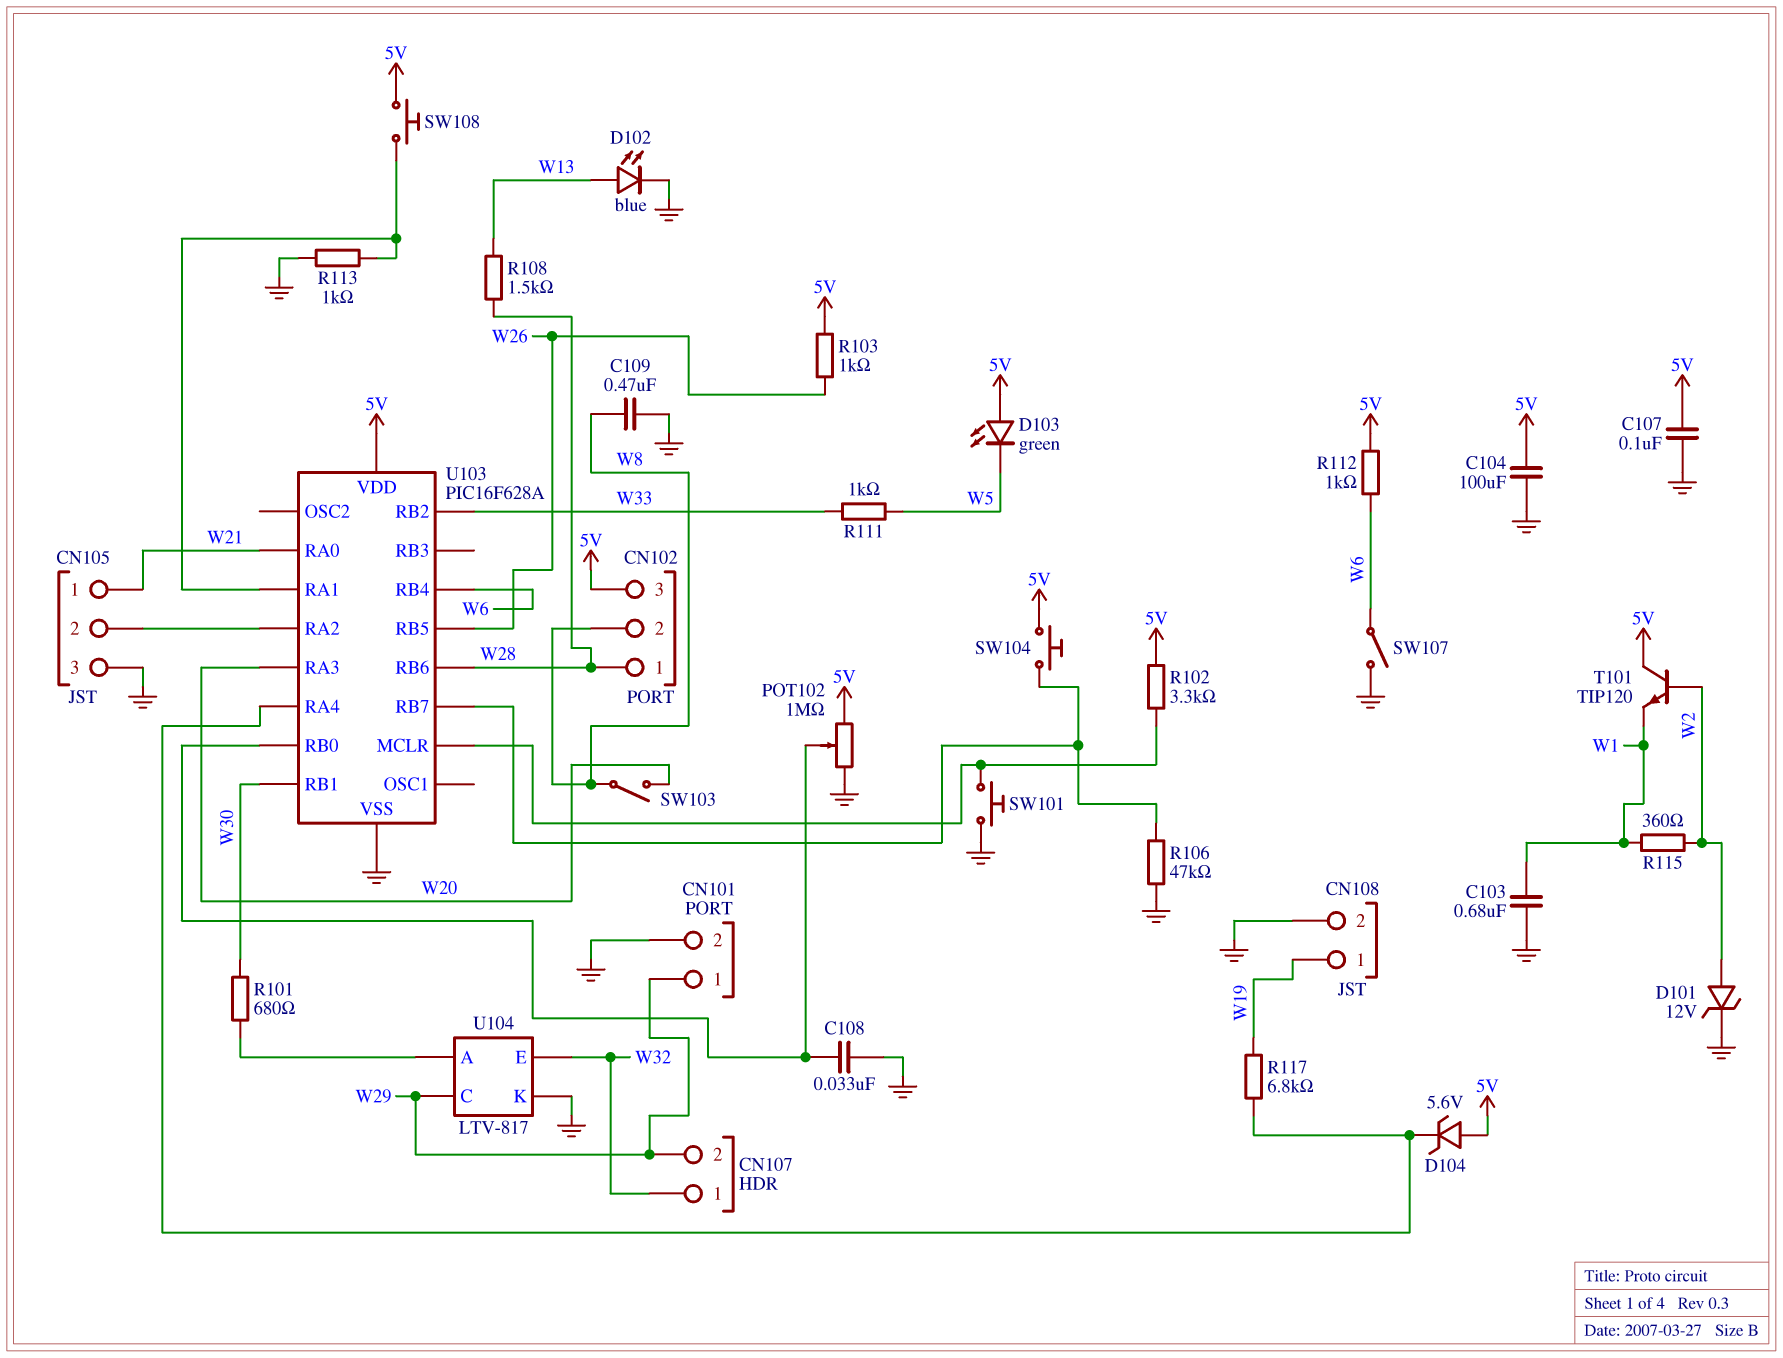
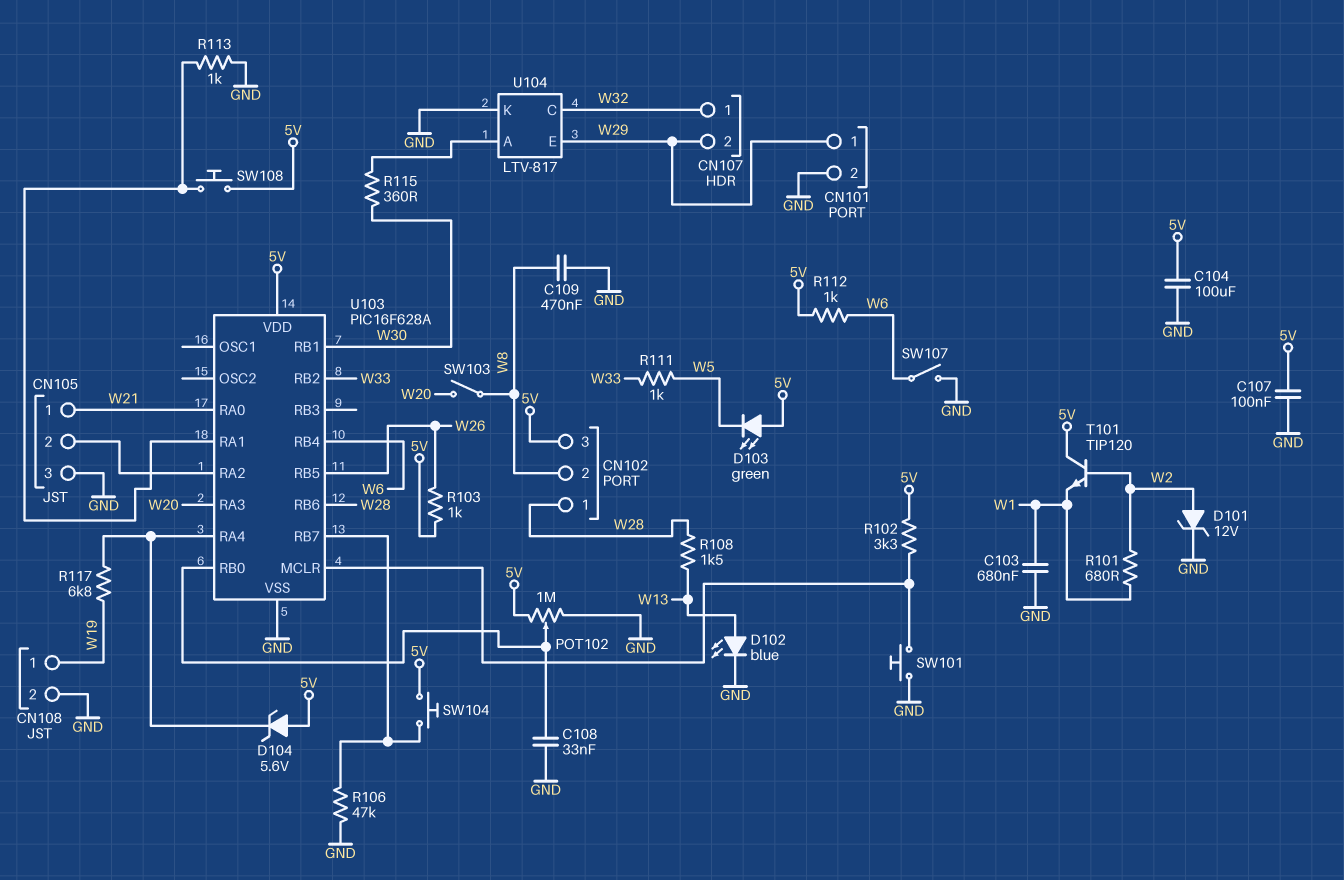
R101: 680 (U104/A, W30) -> 680 (W1, W2)
R115: 360 (W1, W2) -> 360 (U104/A, W30)
U104 pin C: W29 -> W32
U104 pin E: W32 -> W29

